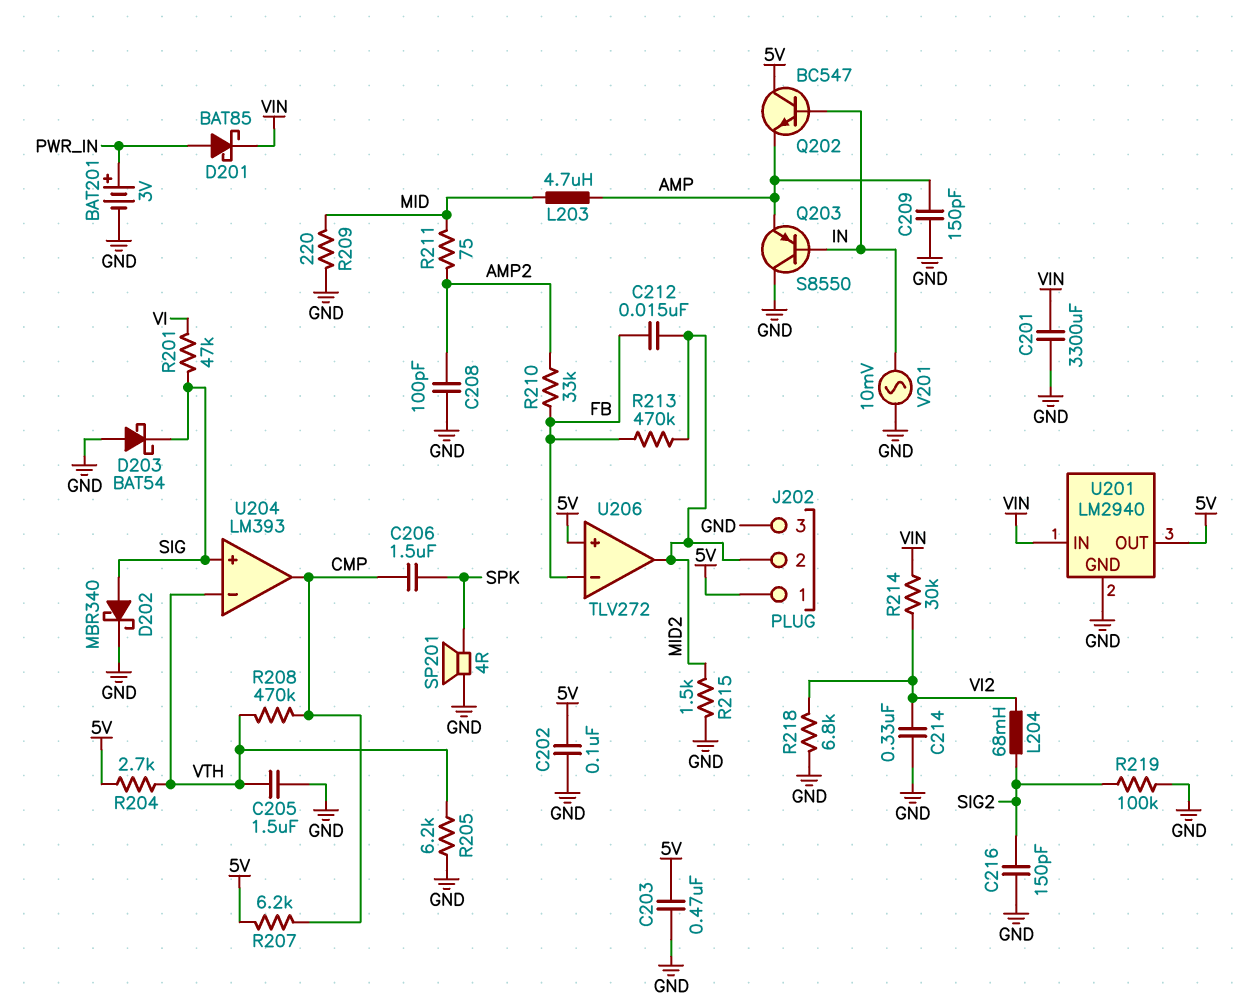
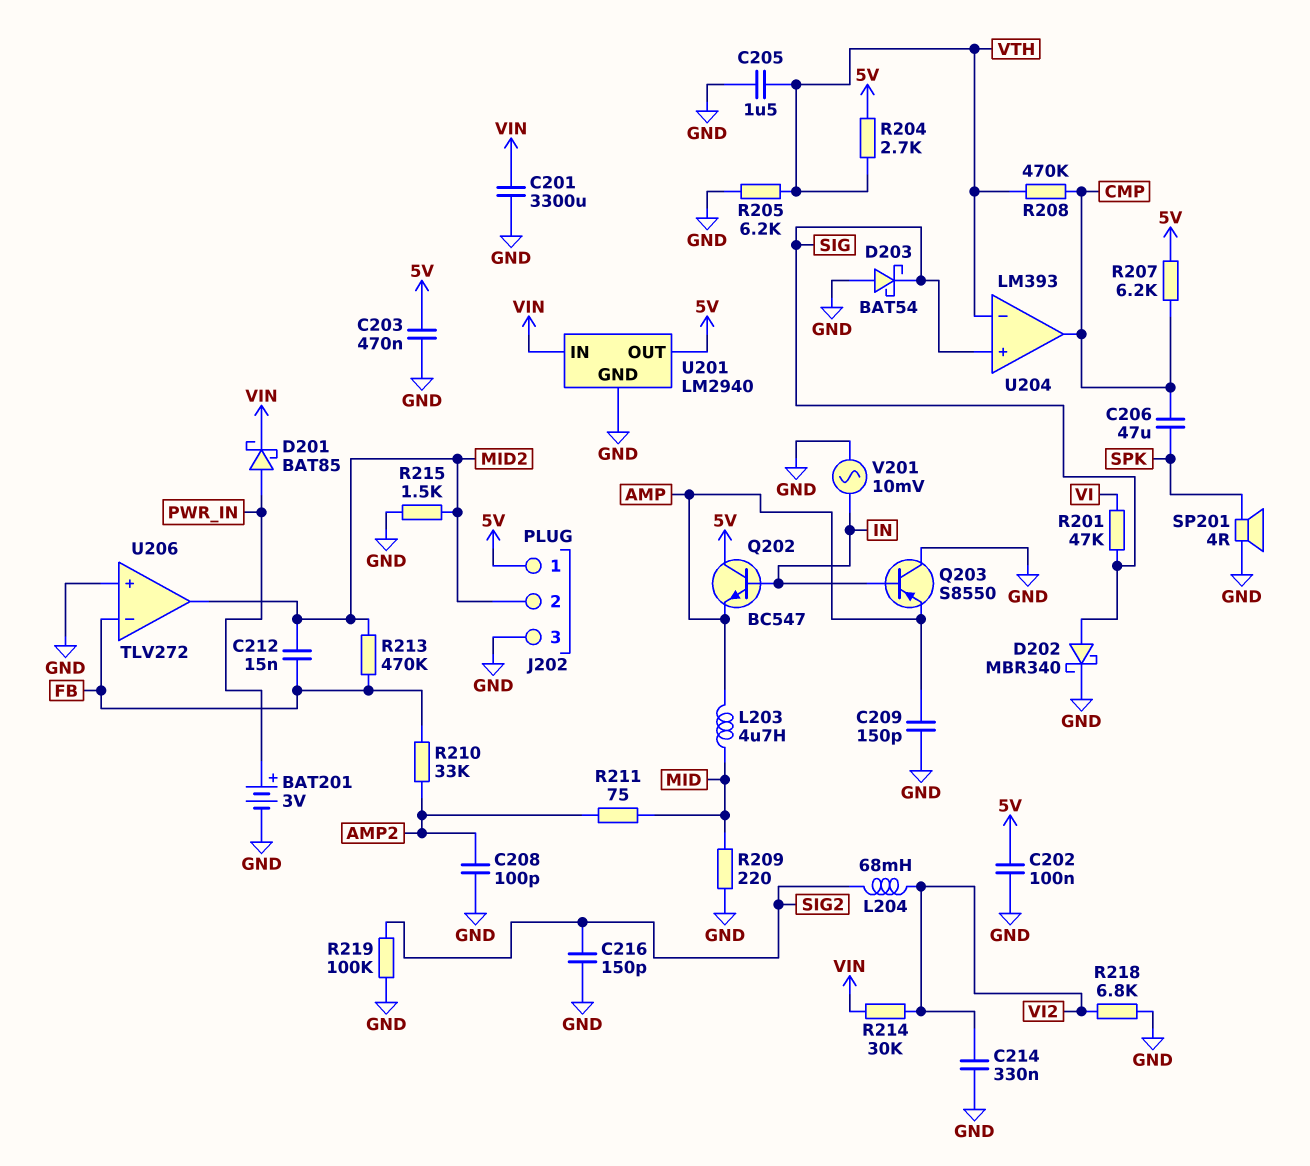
C206: 1.5uF (CMP, SPK) -> 47uF (CMP, SPK)
U206 pin in+: 5V -> GND

